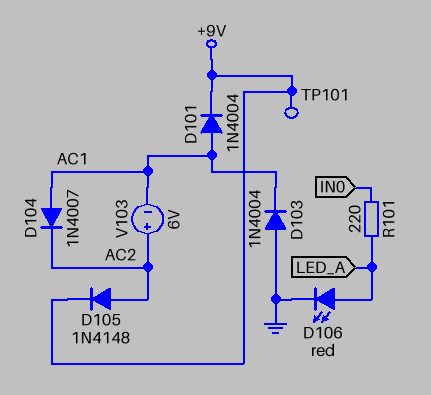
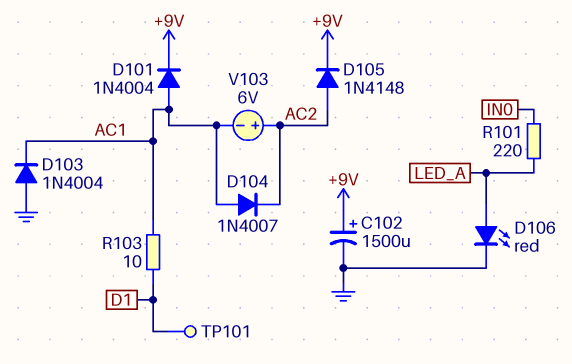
C102: none -> 1500uF (plus +9V, minus GND)
R103: none -> 10 (AC1, D1)
TP101: test point (+9V) -> test point (D1)

